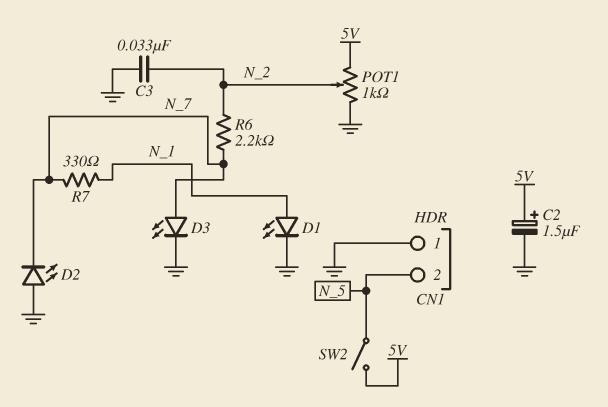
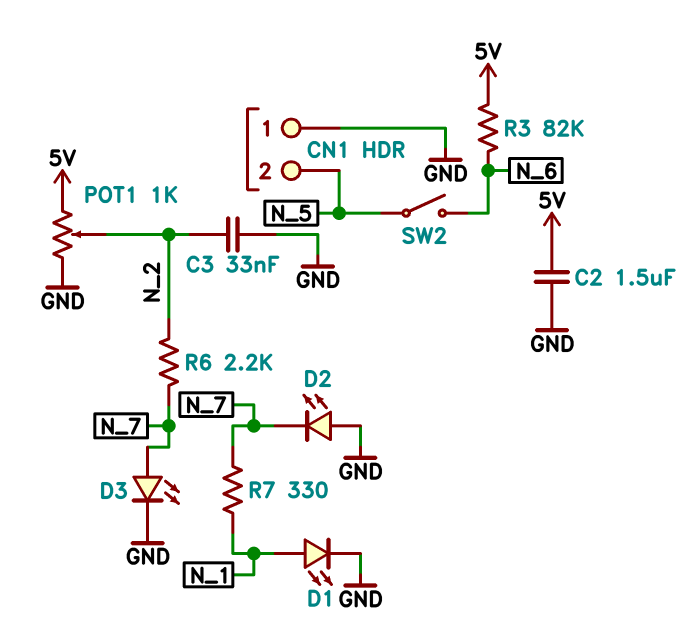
C2: 1.5uF (plus 5V, minus GND) -> 1.5uF (5V, GND)
R3: none -> 82k (5V, N_6)
SW2: switch (5V, N_5) -> switch (N_5, N_6)

